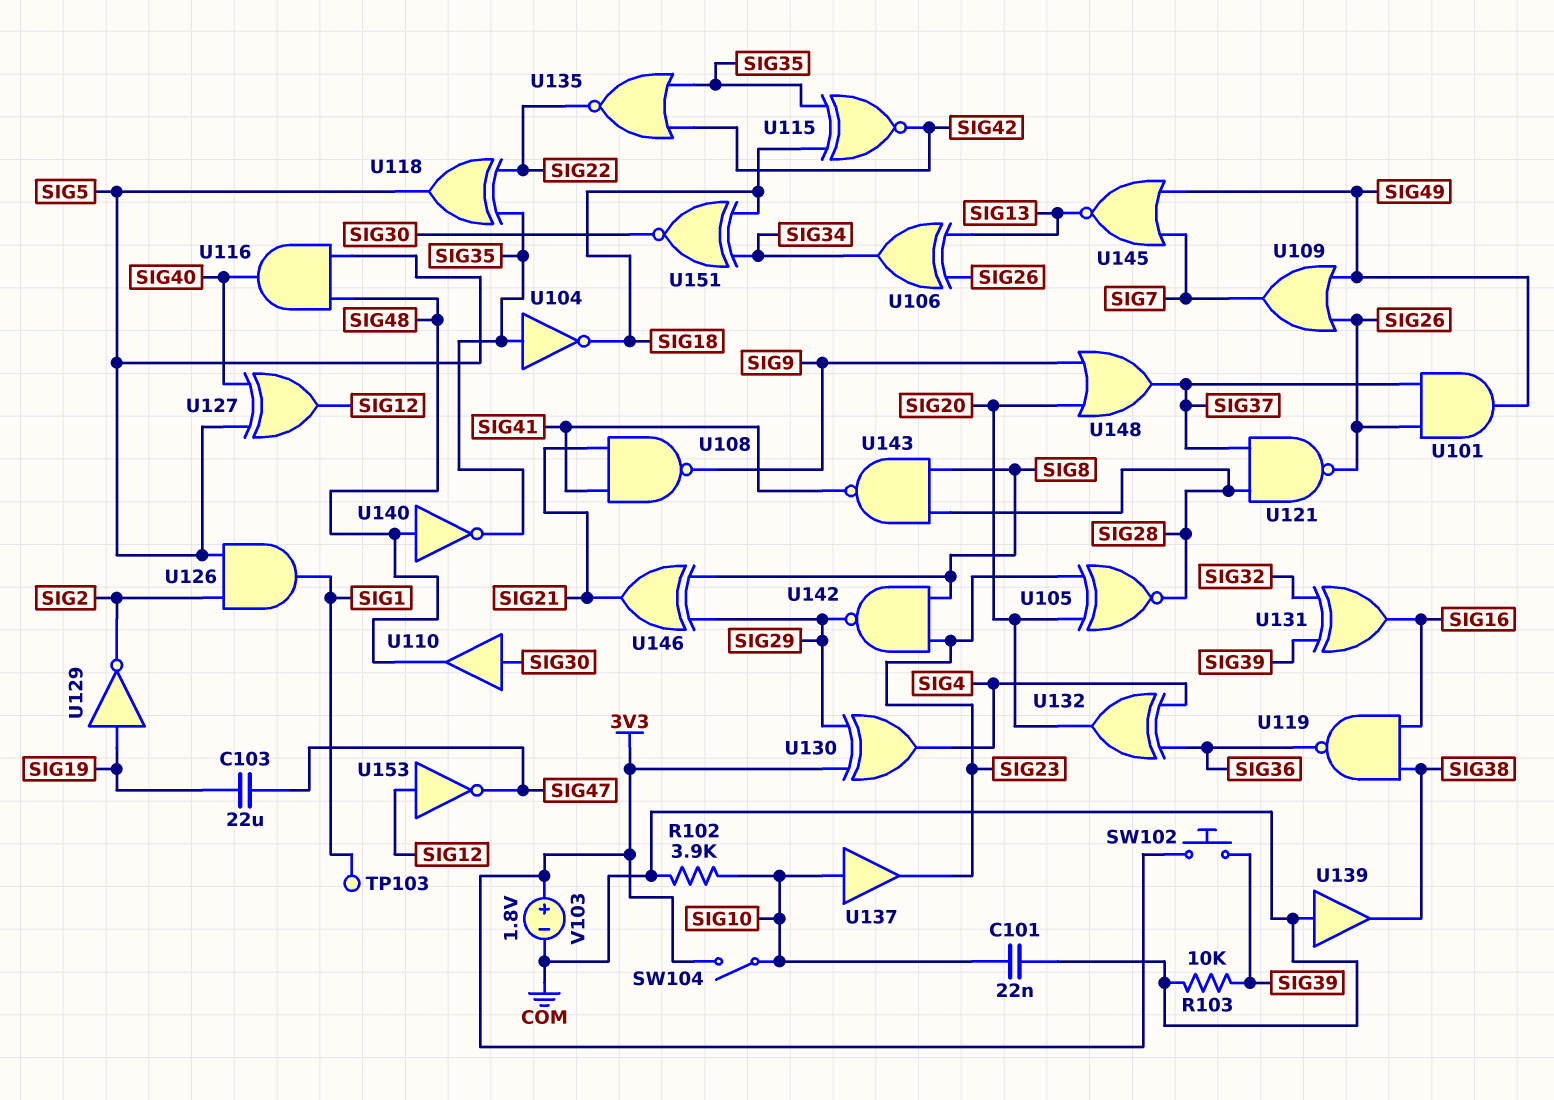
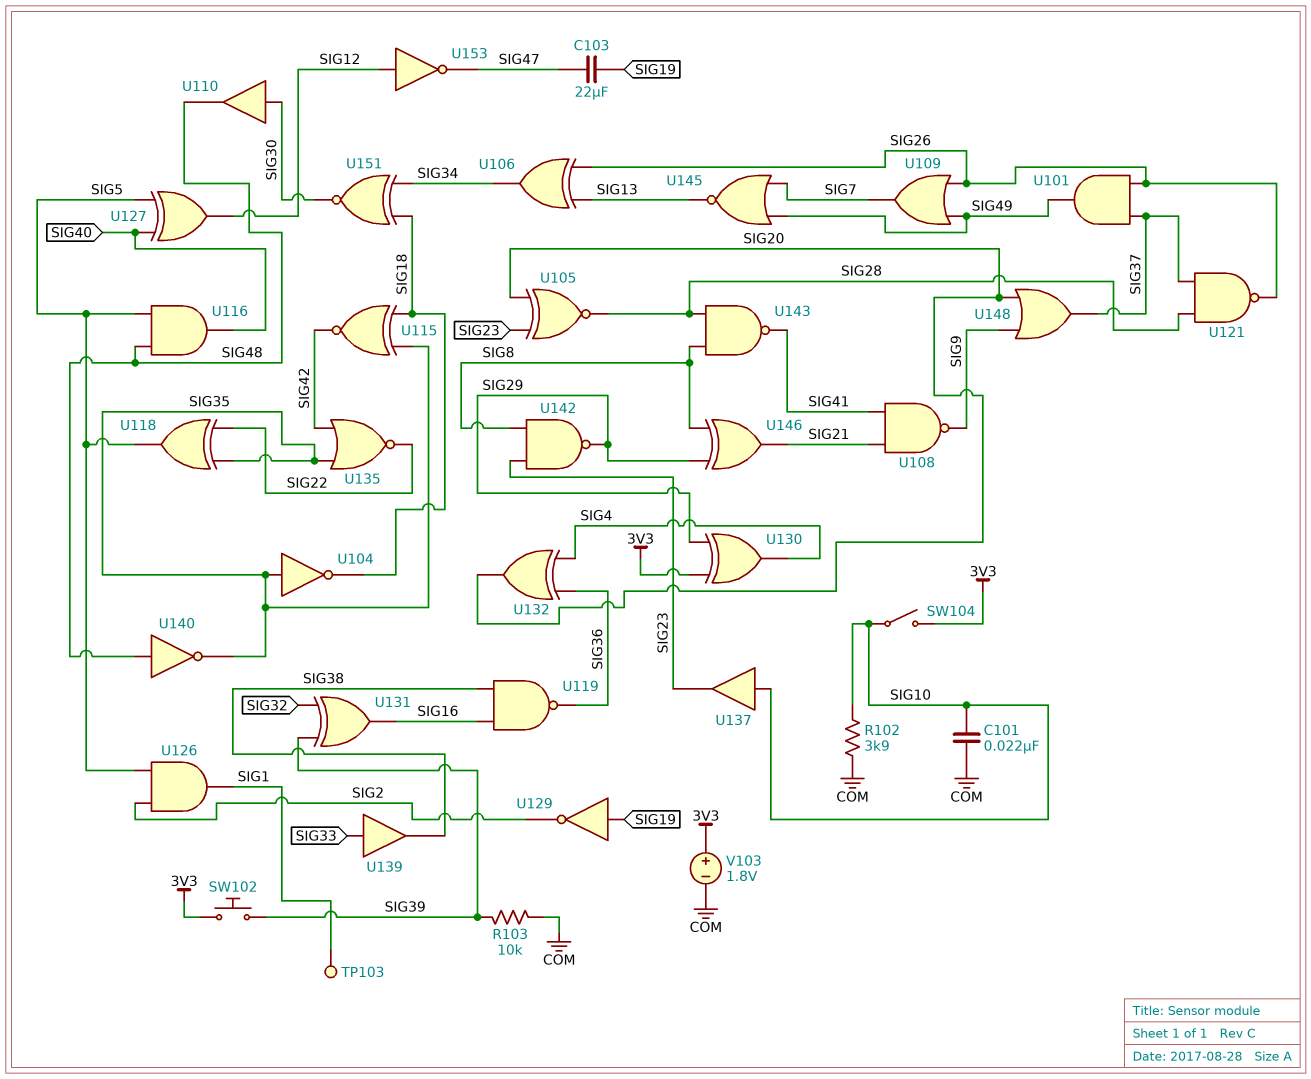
U139: buffer (in COM, out SIG38) -> buffer (in SIG33, out SIG38)

